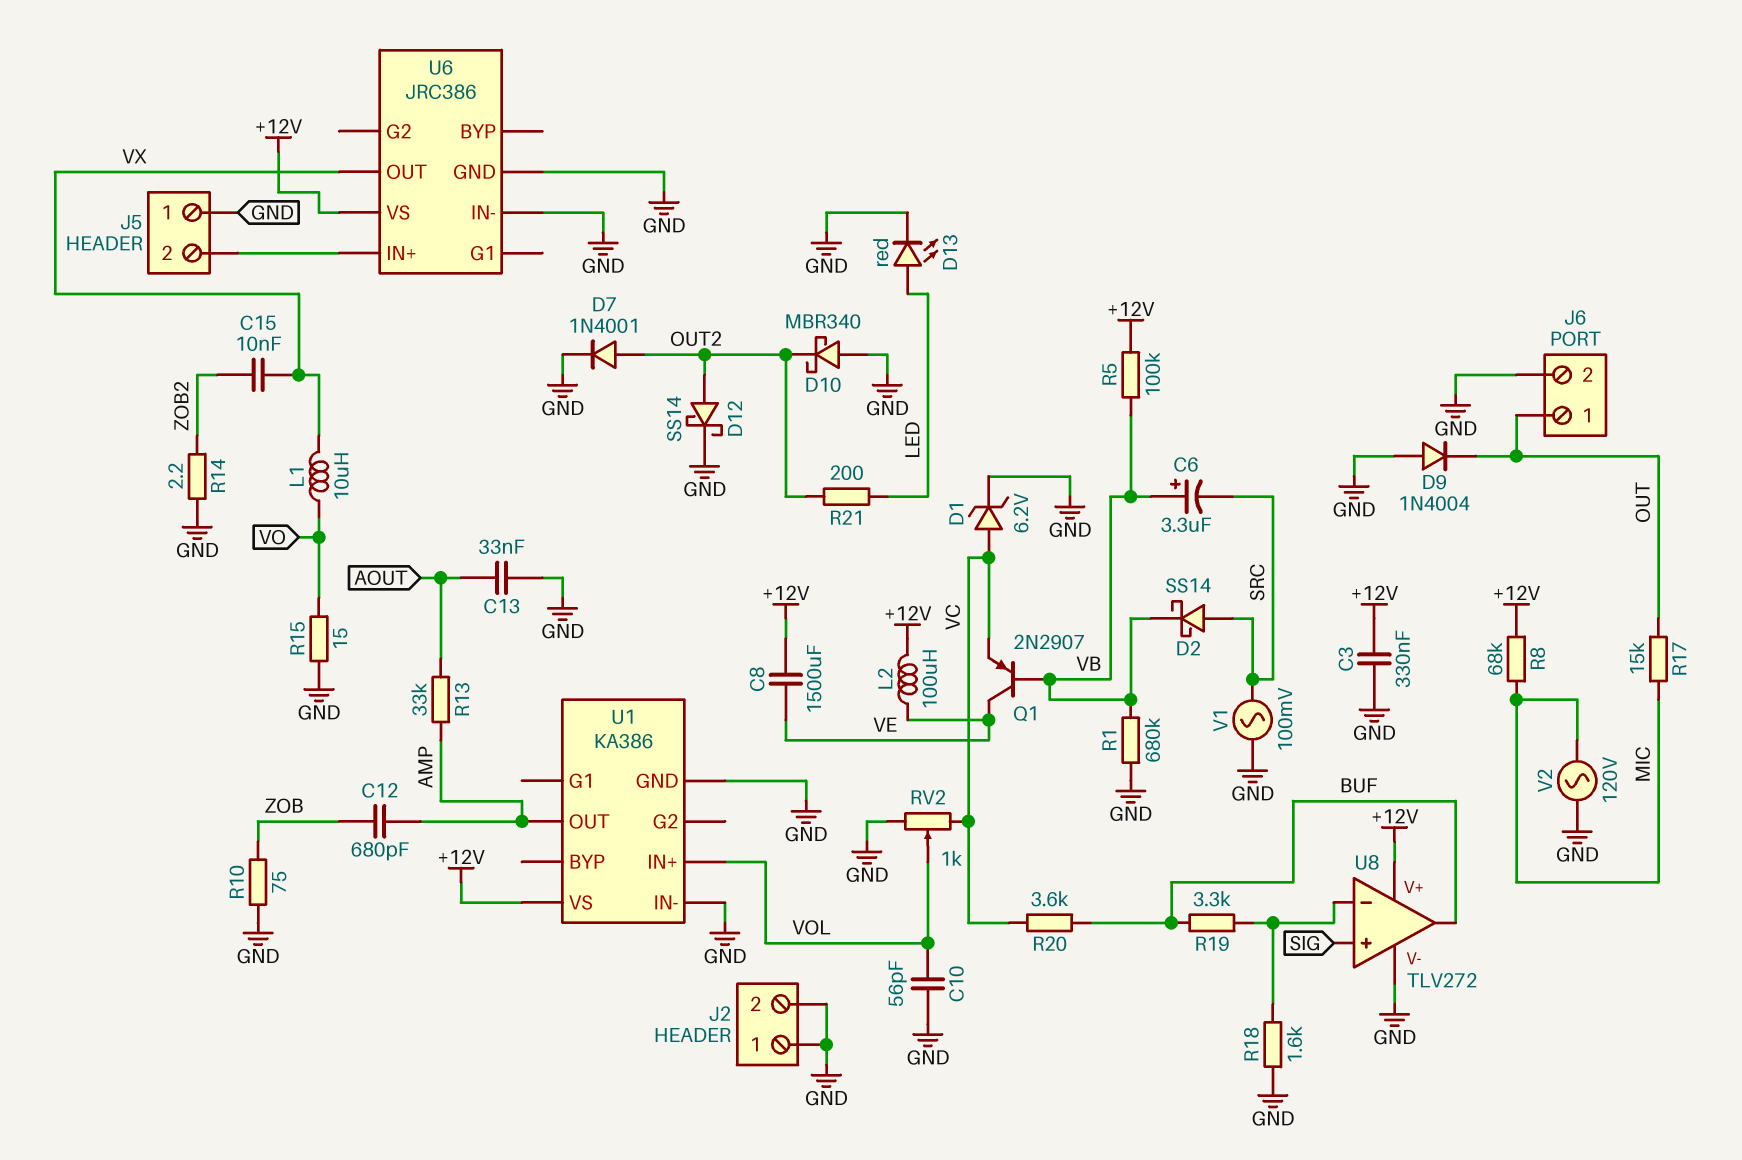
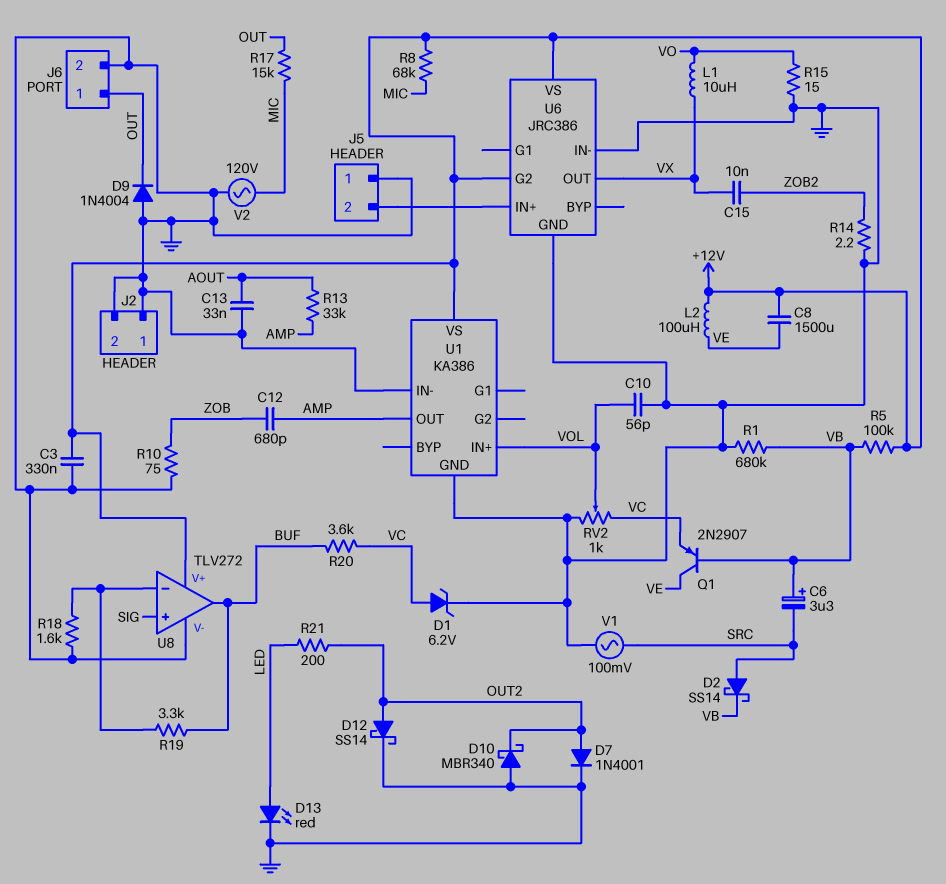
U6 pin G2: none -> +12V

